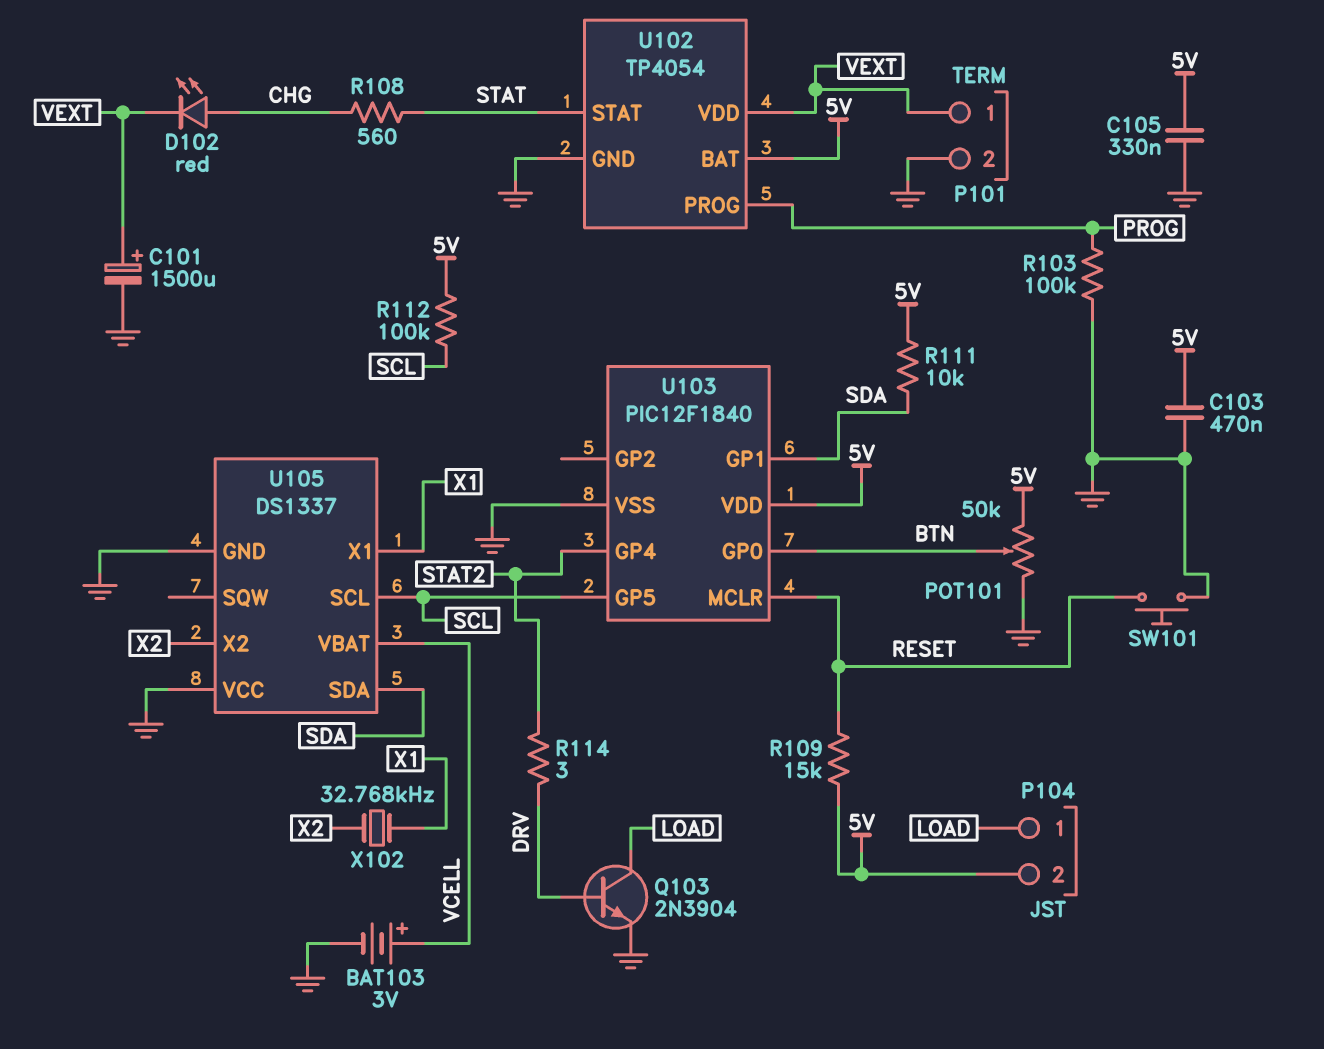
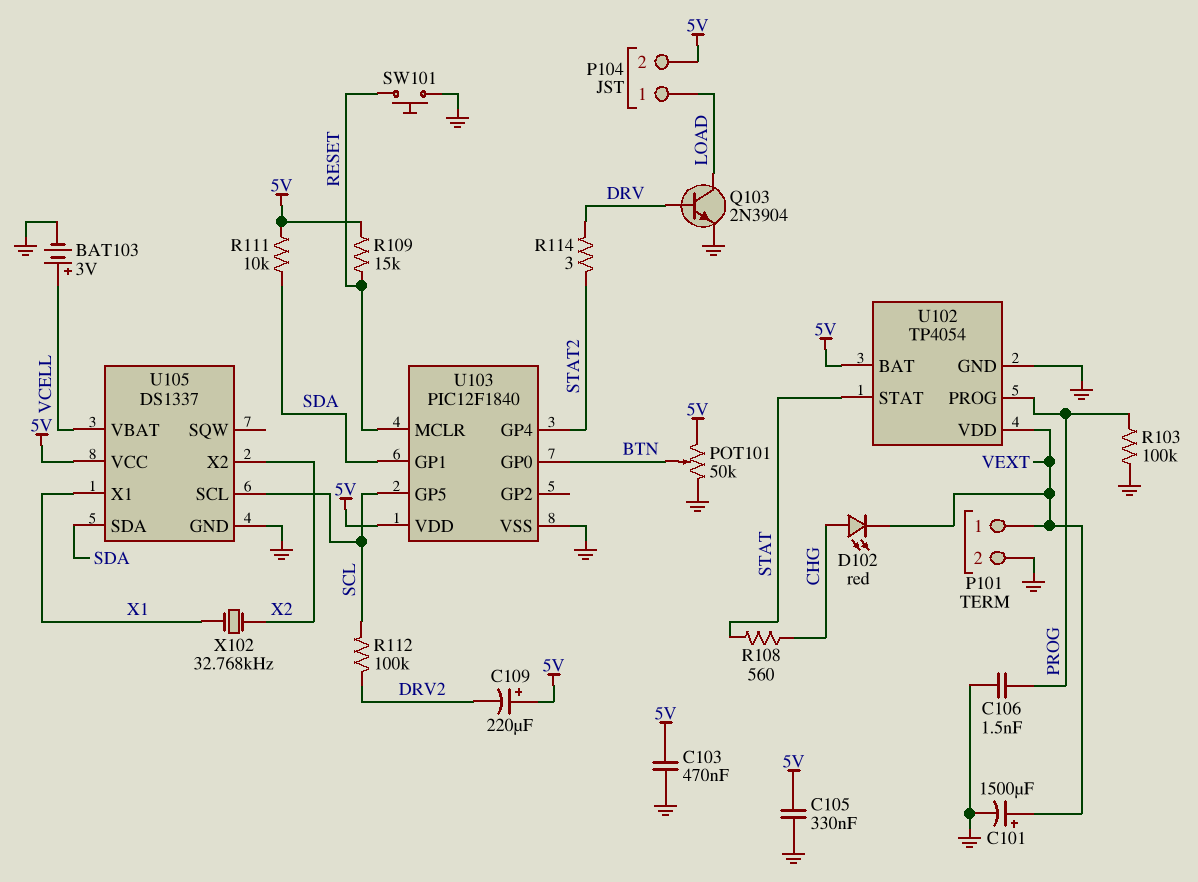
C106: none -> 1.5nF (GND, PROG)
C109: none -> 220uF (plus 5V, minus DRV2)
R112: 100k (5V, SCL) -> 100k (DRV2, SCL)
U105 pin VCC: GND -> 5V

